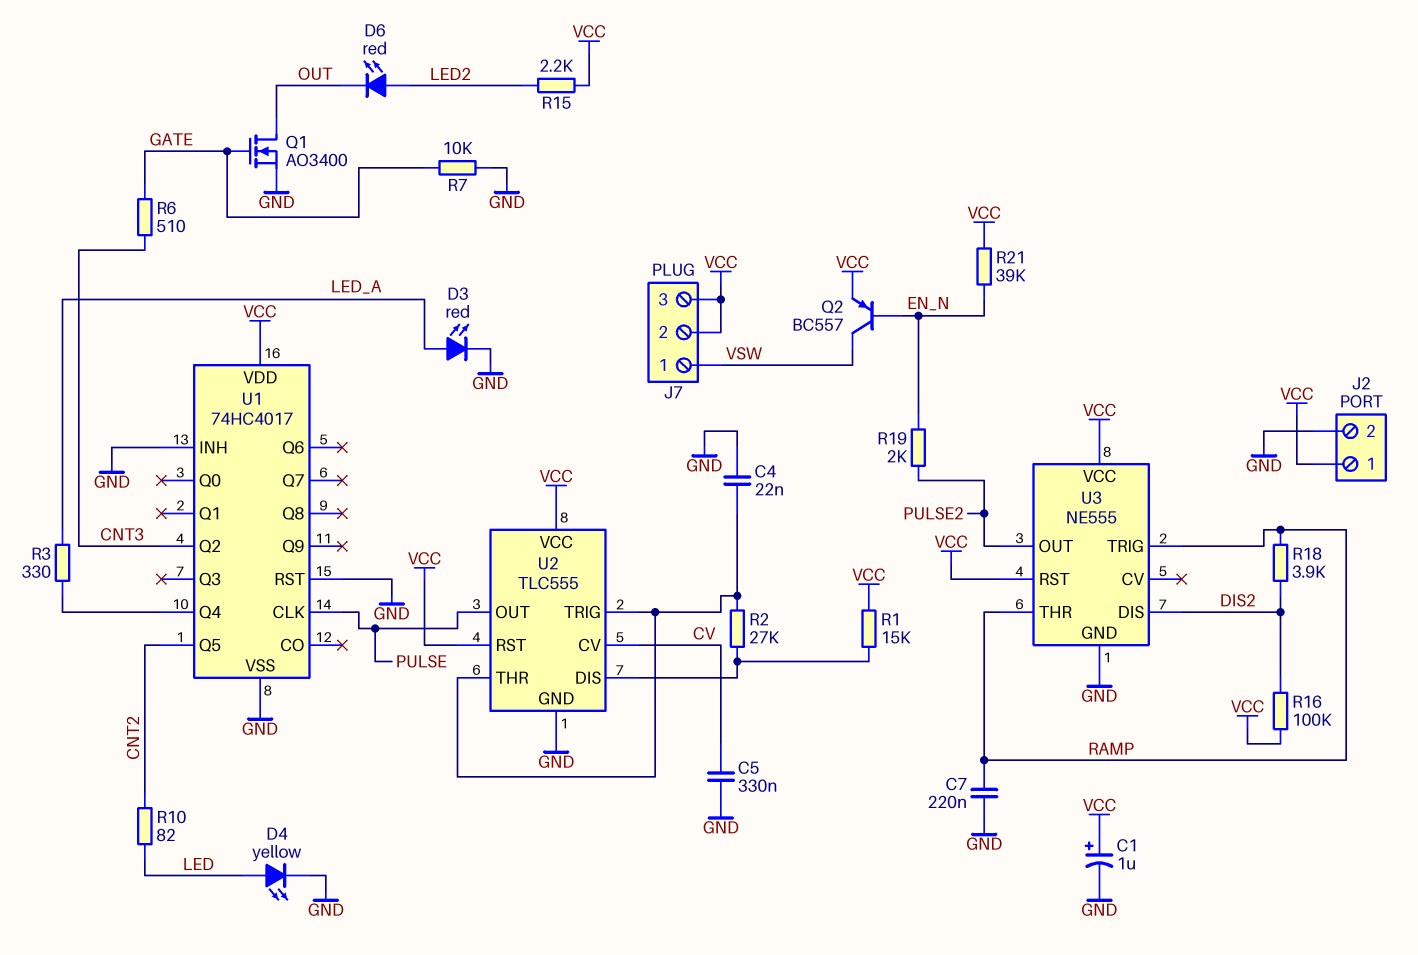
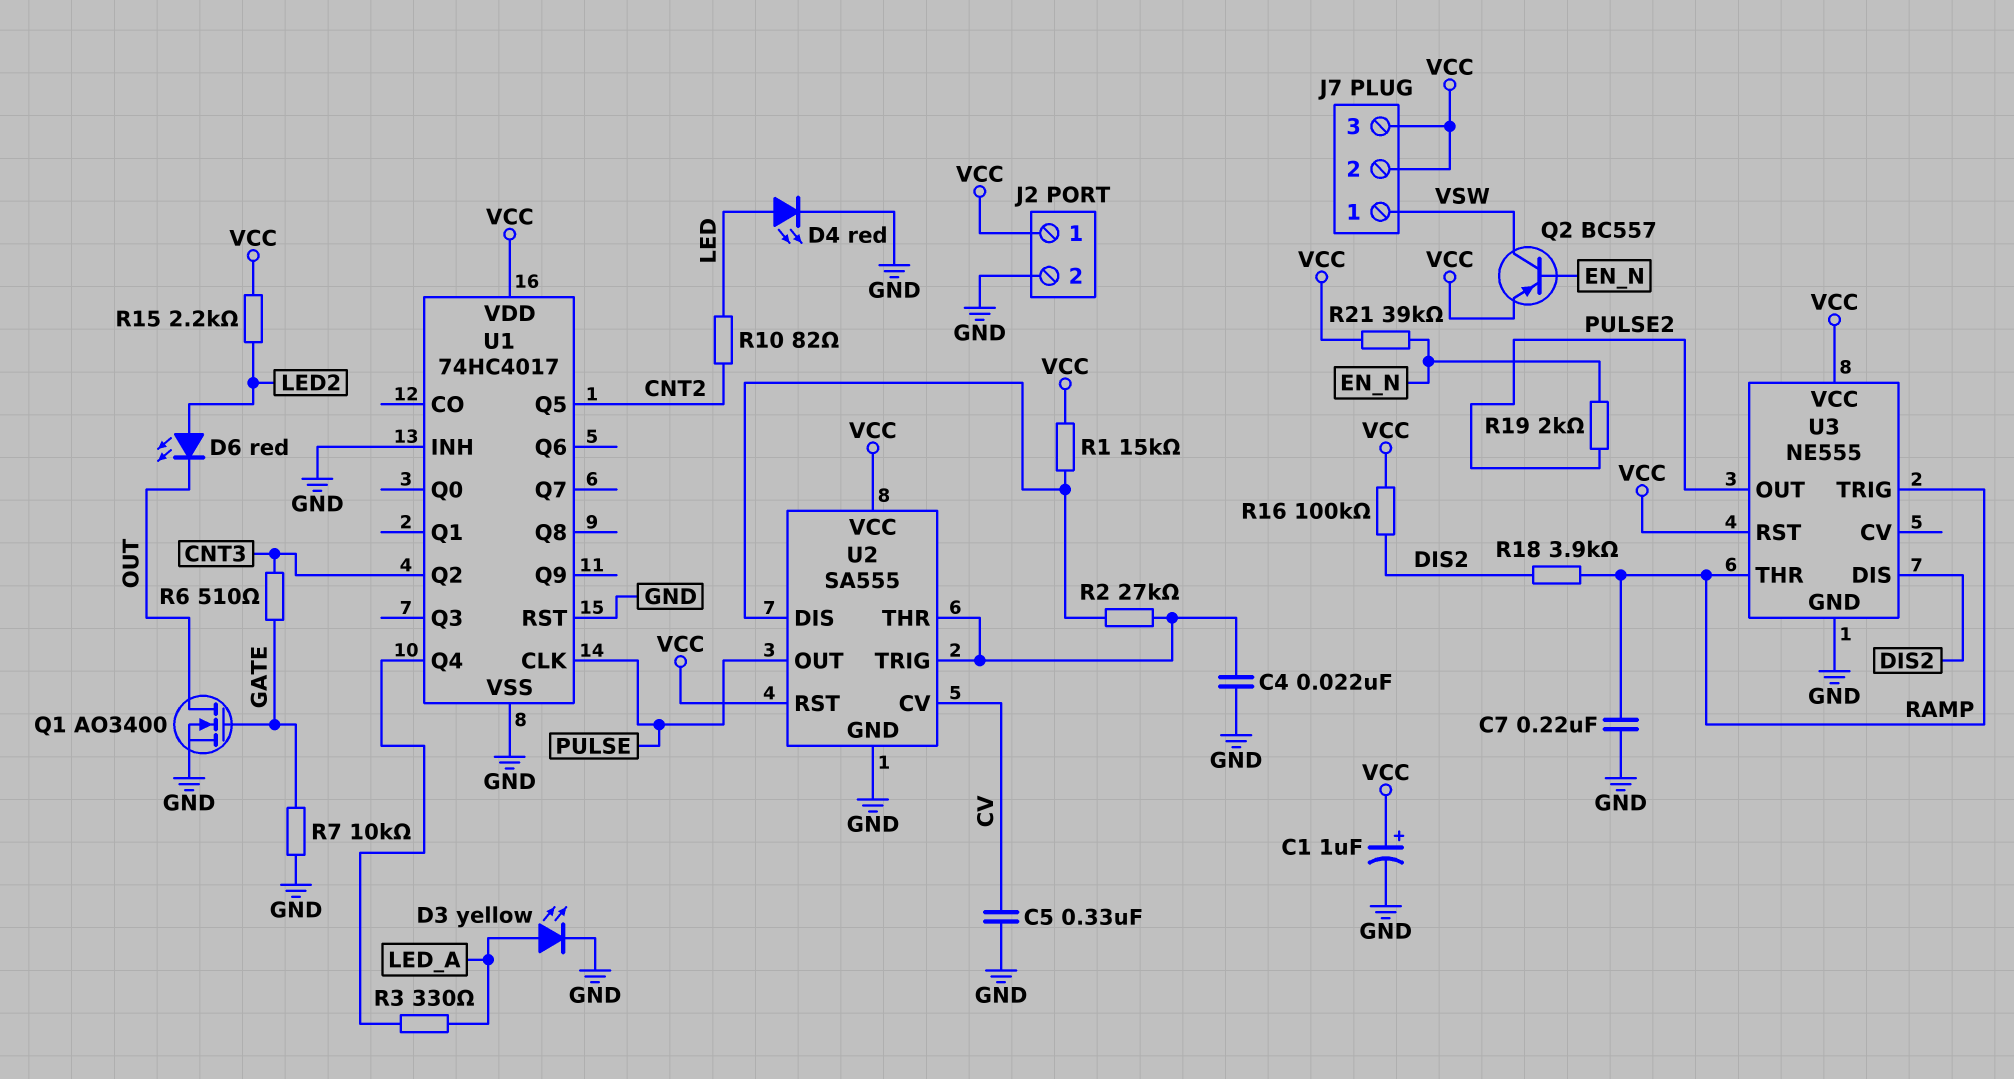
D3: LED red (A LED_A, K GND) -> LED yellow (A LED_A, K GND)
D4: LED yellow (A LED, K GND) -> LED red (A LED, K GND)
U2: TLC555 -> SA555

